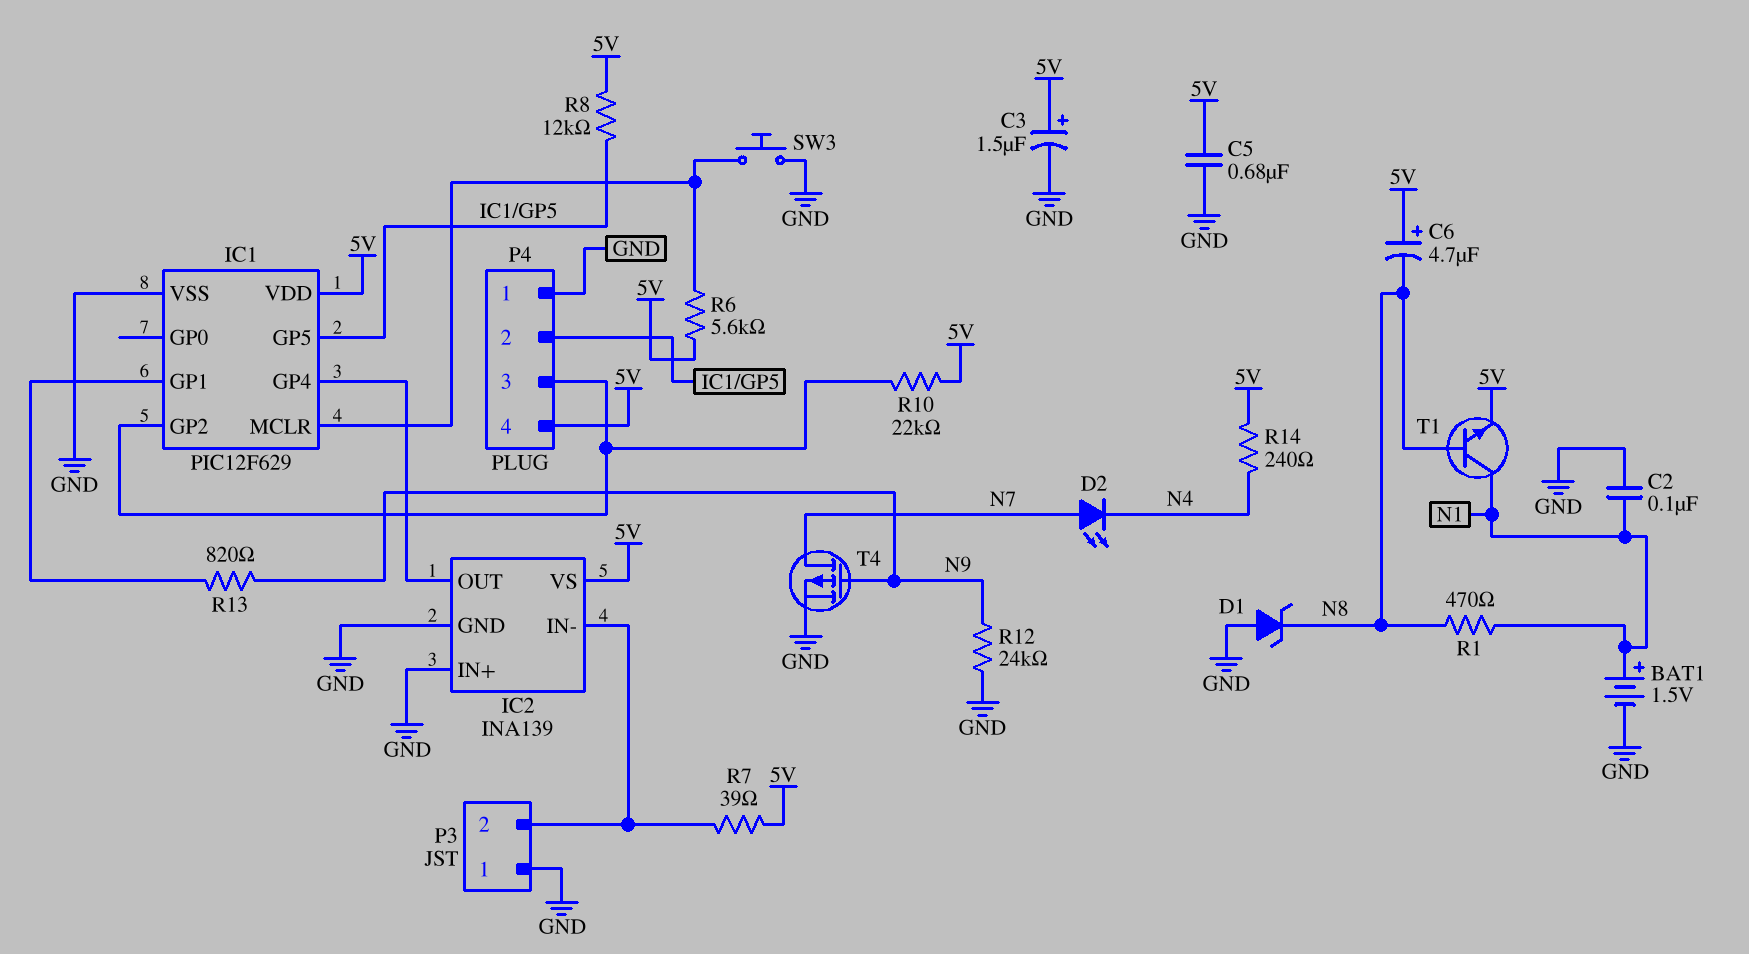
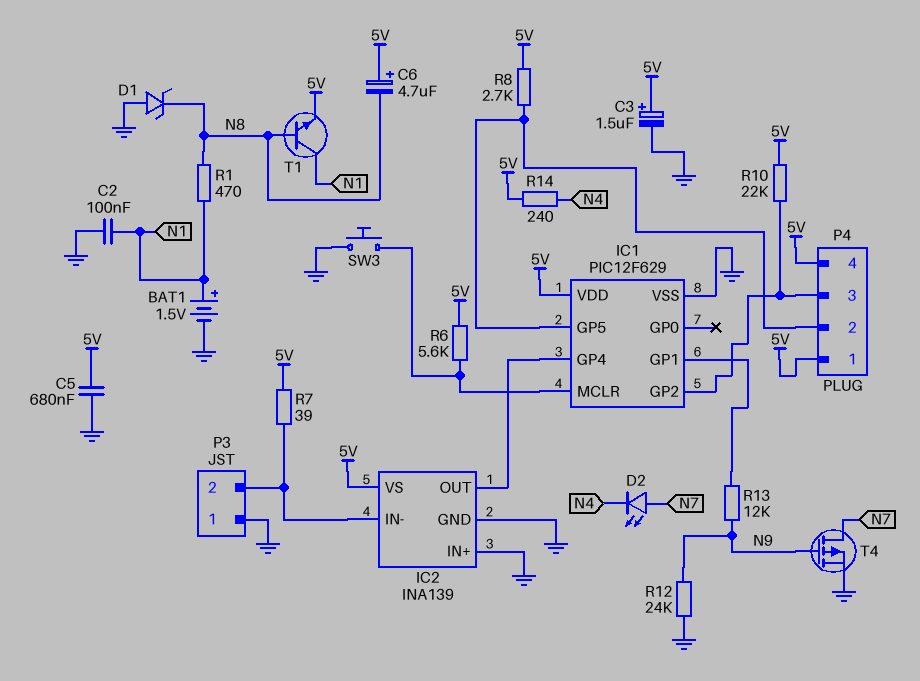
P4 pin 1: GND -> 5V
R8: 12k (5V, IC1/GP5) -> 2.7k (5V, IC1/GP5)
R13: 820 (IC1/GP1, N9) -> 12k (IC1/GP1, N9)

